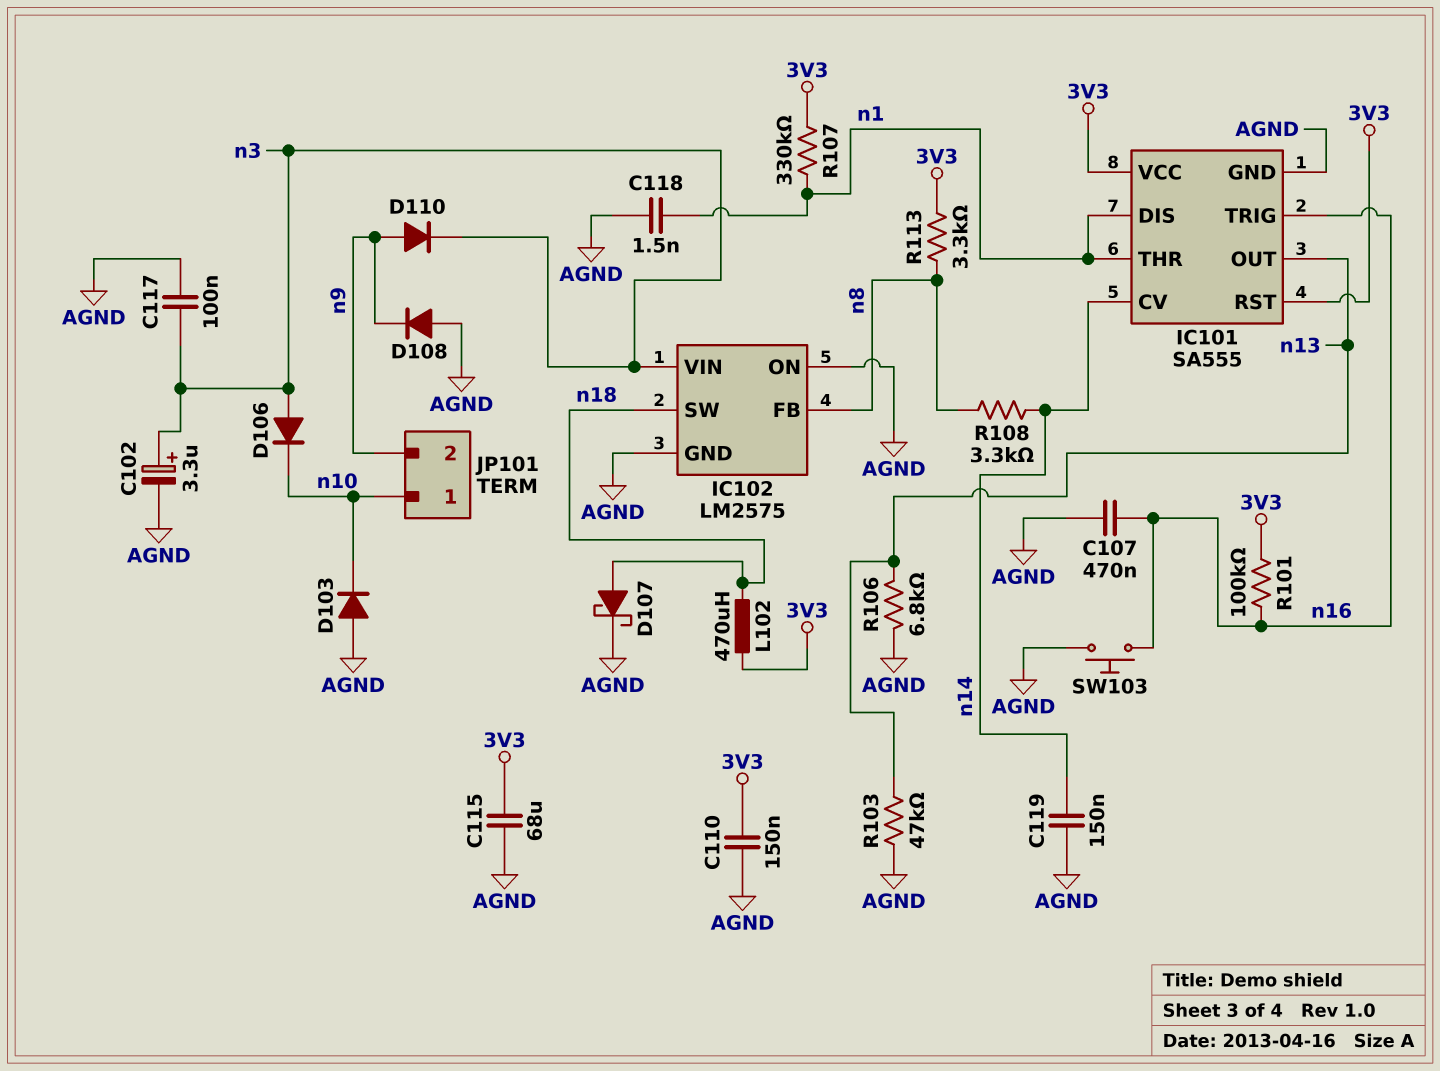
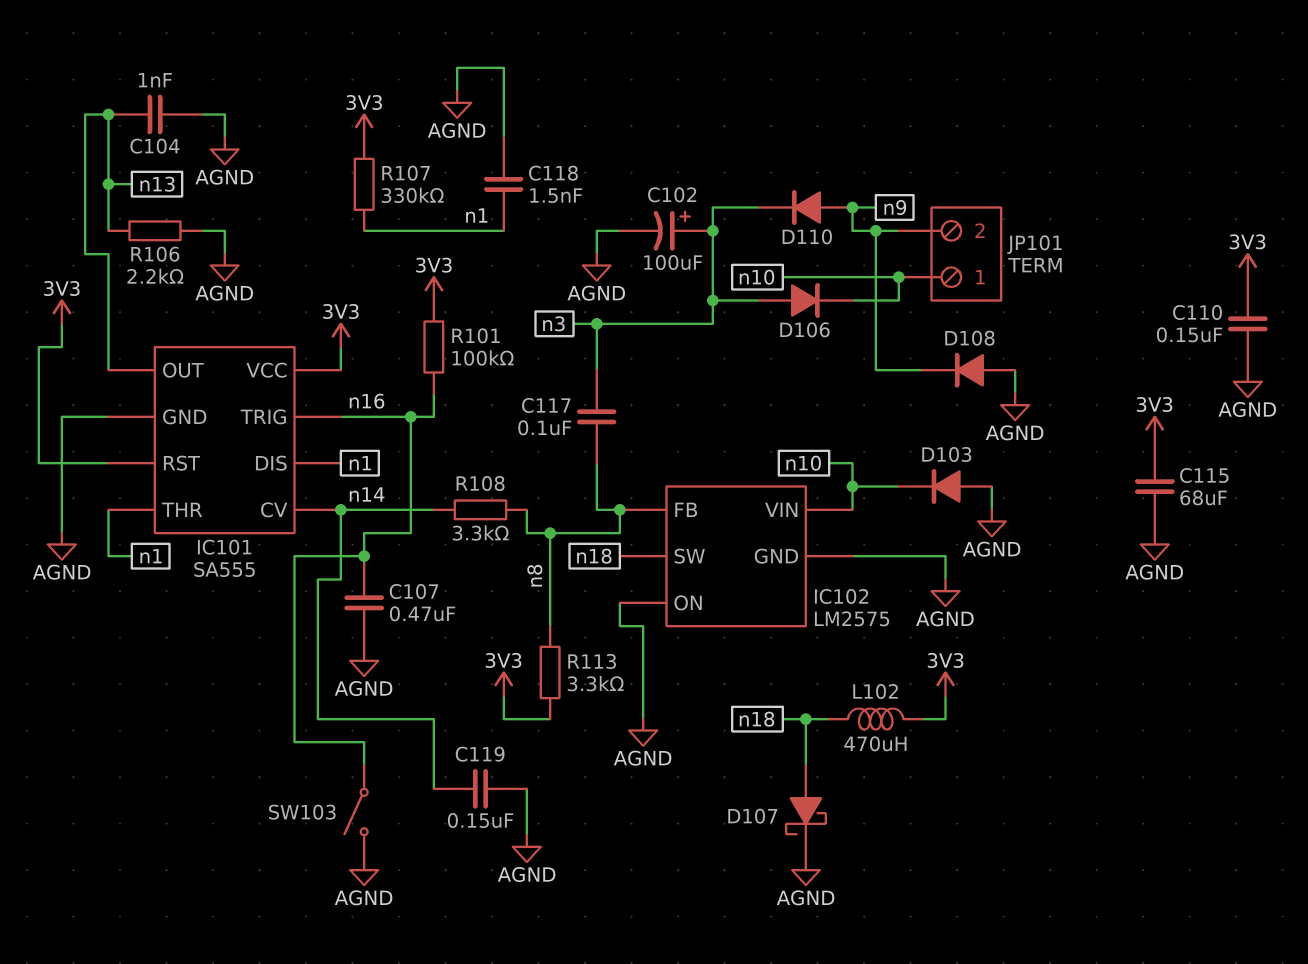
C102: 3.3uF (plus n3, minus AGND) -> 100uF (plus n3, minus AGND)
C104: none -> 1nF (AGND, n13)
C117: 100nF (AGND, n3) -> 100nF (n3, n8)
IC102 pin VIN: n3 -> n10
R103: 47k (AGND, n13) -> none
R106: 6.8k (AGND, n13) -> 2.2k (AGND, n13)
SW103: button (AGND, n16) -> switch (AGND, n16)

